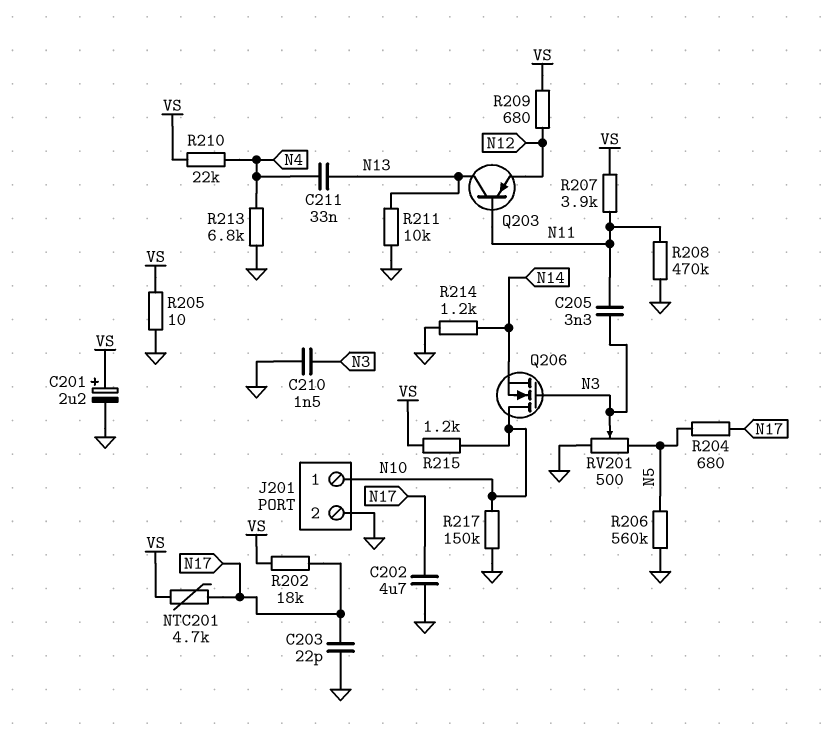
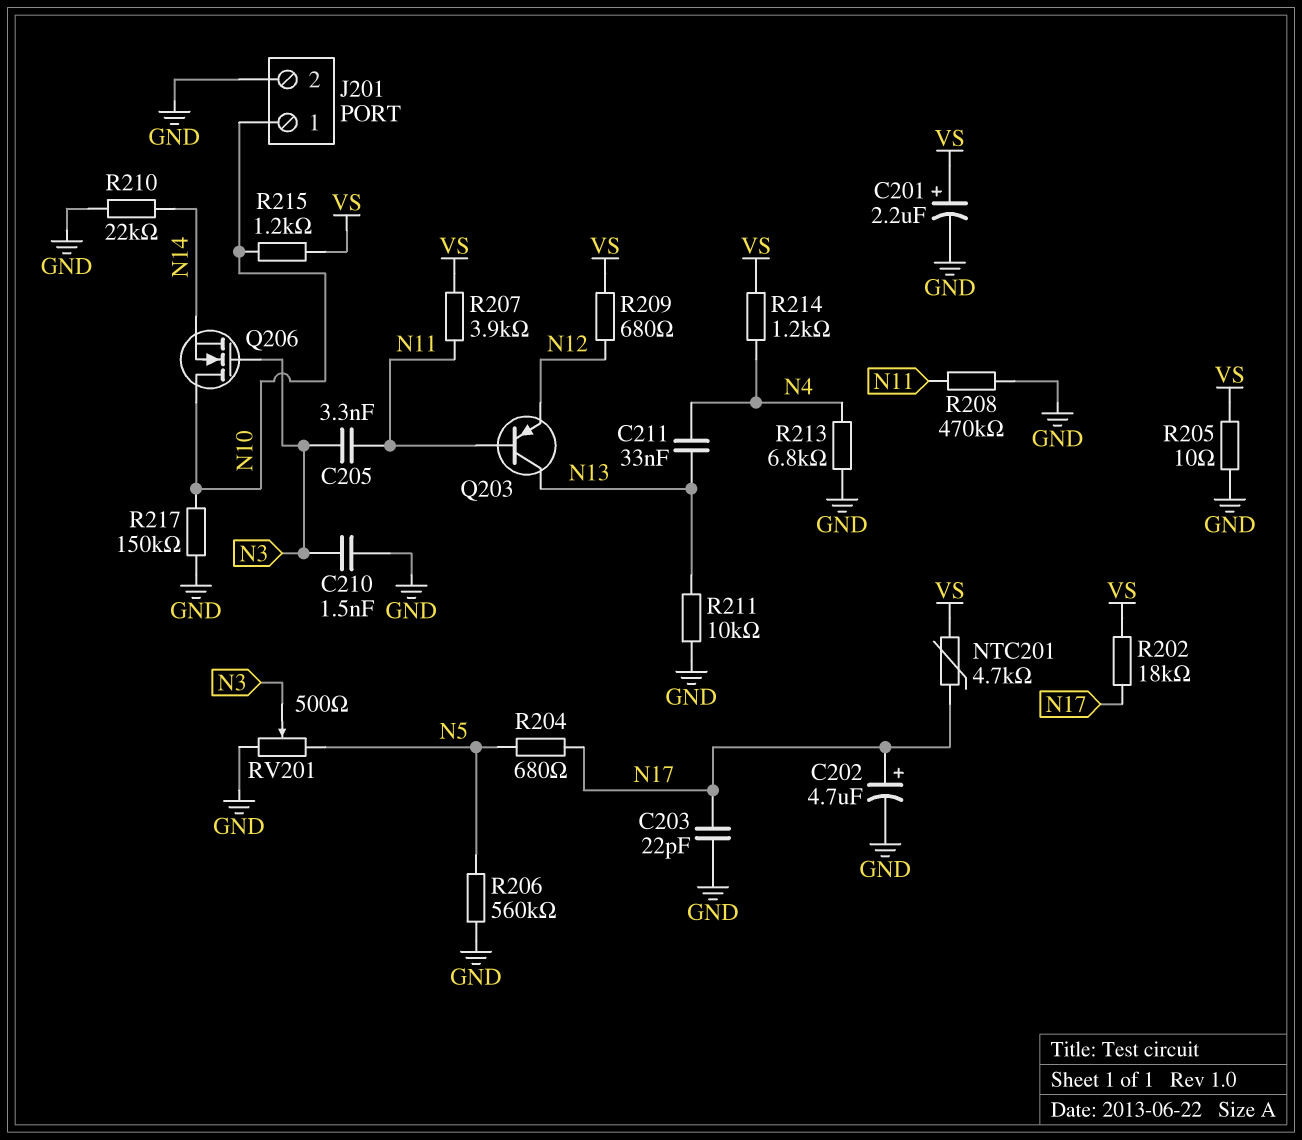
C202: 4.7uF (GND, N17) -> 4.7uF (plus N17, minus GND)
R210: 22k (N4, VS) -> 22k (GND, N14)
R214: 1.2k (GND, N14) -> 1.2k (N4, VS)

